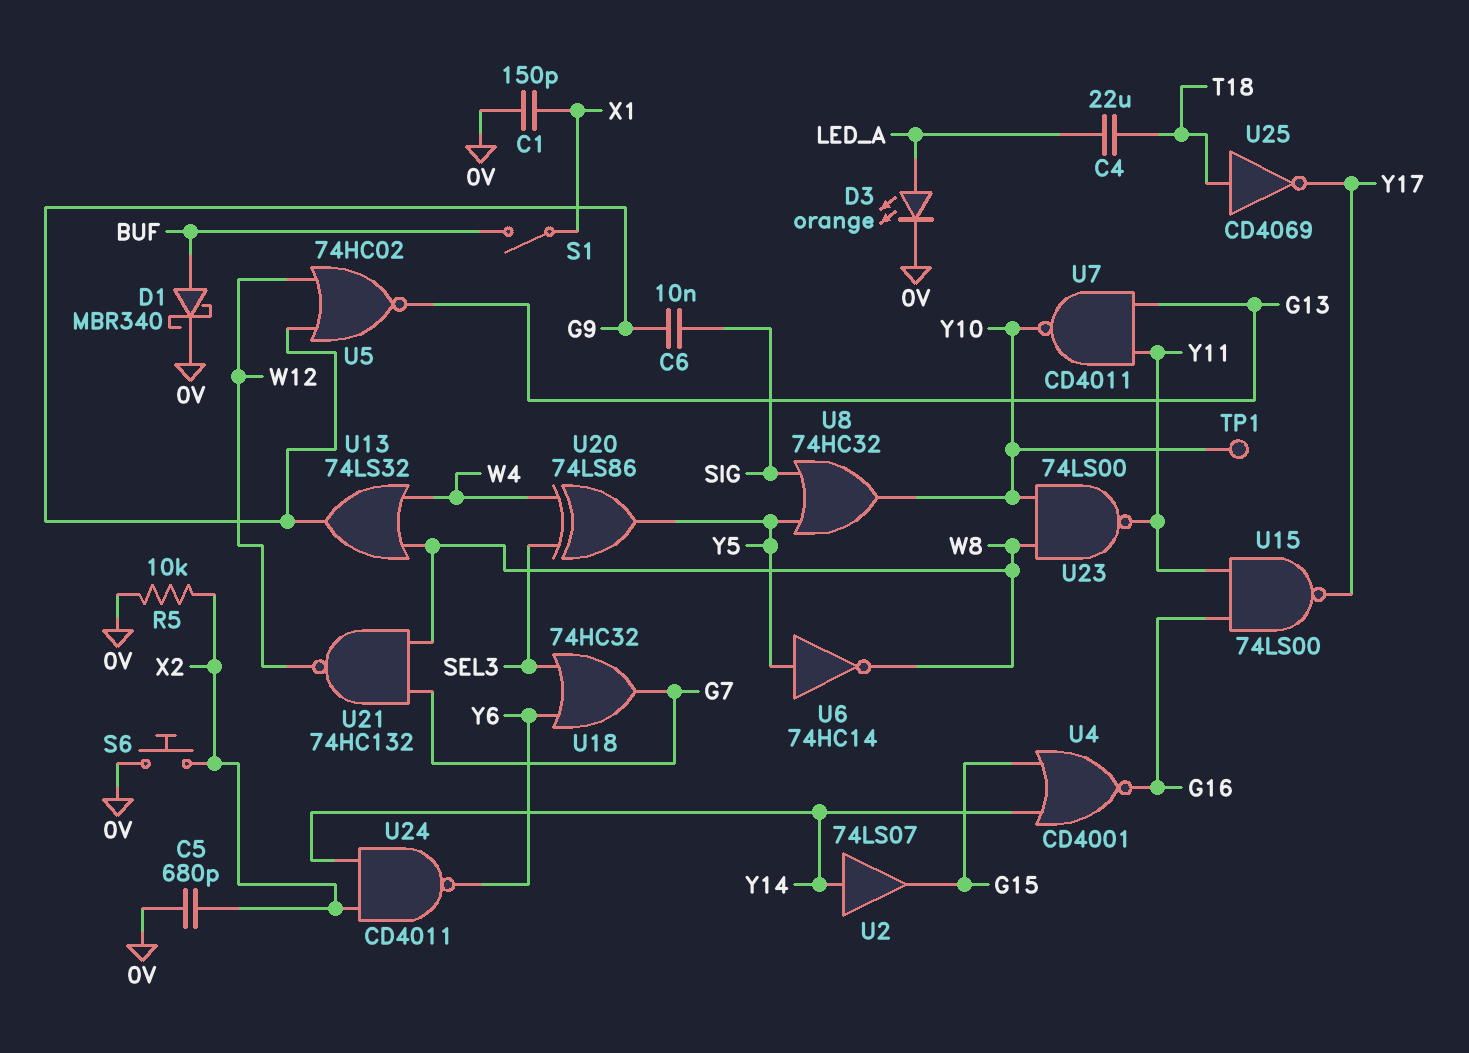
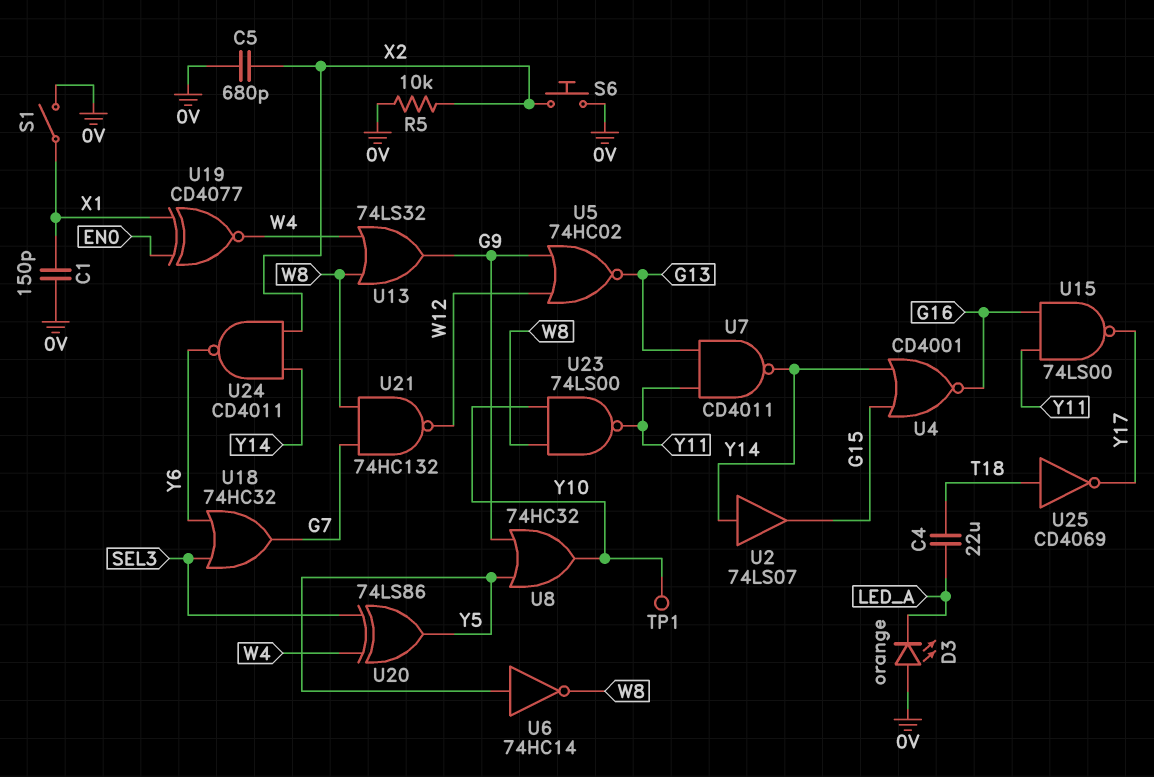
C6: 10nF (G9, SIG) -> none
D1: schottky MBR340 (A BUF, K 0V) -> none
D3: LED orange (A LED_A, K 0V) -> LED orange (A 0V, K LED_A)
S1: switch (BUF, X1) -> switch (0V, X1)
U7: NAND CD4011 (in G13, in Y11, out Y10) -> NAND CD4011 (in G13, in Y11, out Y14)
U8: OR 74HC32 (in SIG, in Y5, out Y10) -> OR 74HC32 (in G9, in Y5, out Y10)
U19: none -> XNOR CD4077 (in EN0, in X1, out W4)

